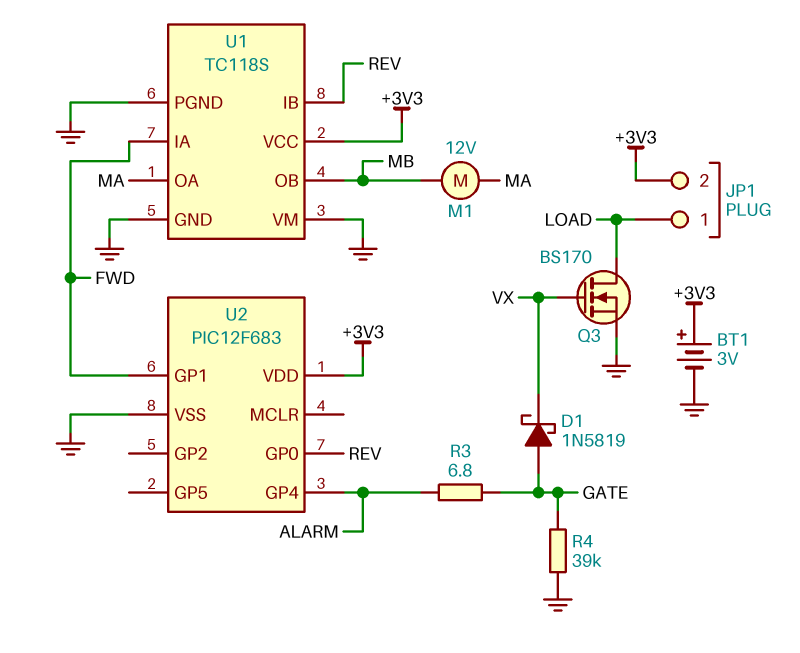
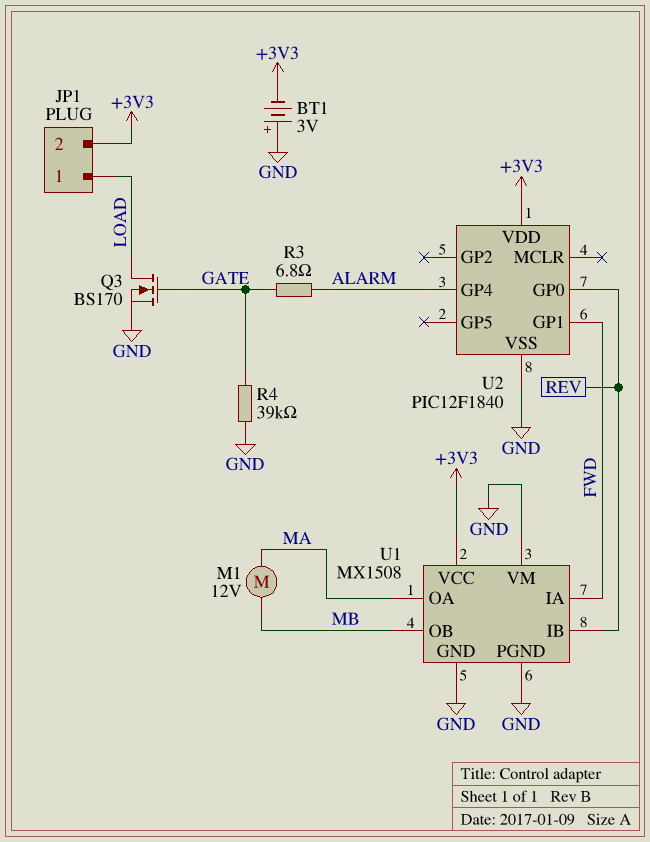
BT1: 3V (plus +3V3, minus GND) -> 3V (plus GND, minus +3V3)
D1: schottky 1N5819 (A GATE, K VX) -> none
Q3: NMOS BS170 (G VX, D LOAD, S GND) -> NMOS BS170 (G GATE, D LOAD, S GND)
U1: TC118S -> MX1508
U2: PIC12F683 -> PIC12F1840

